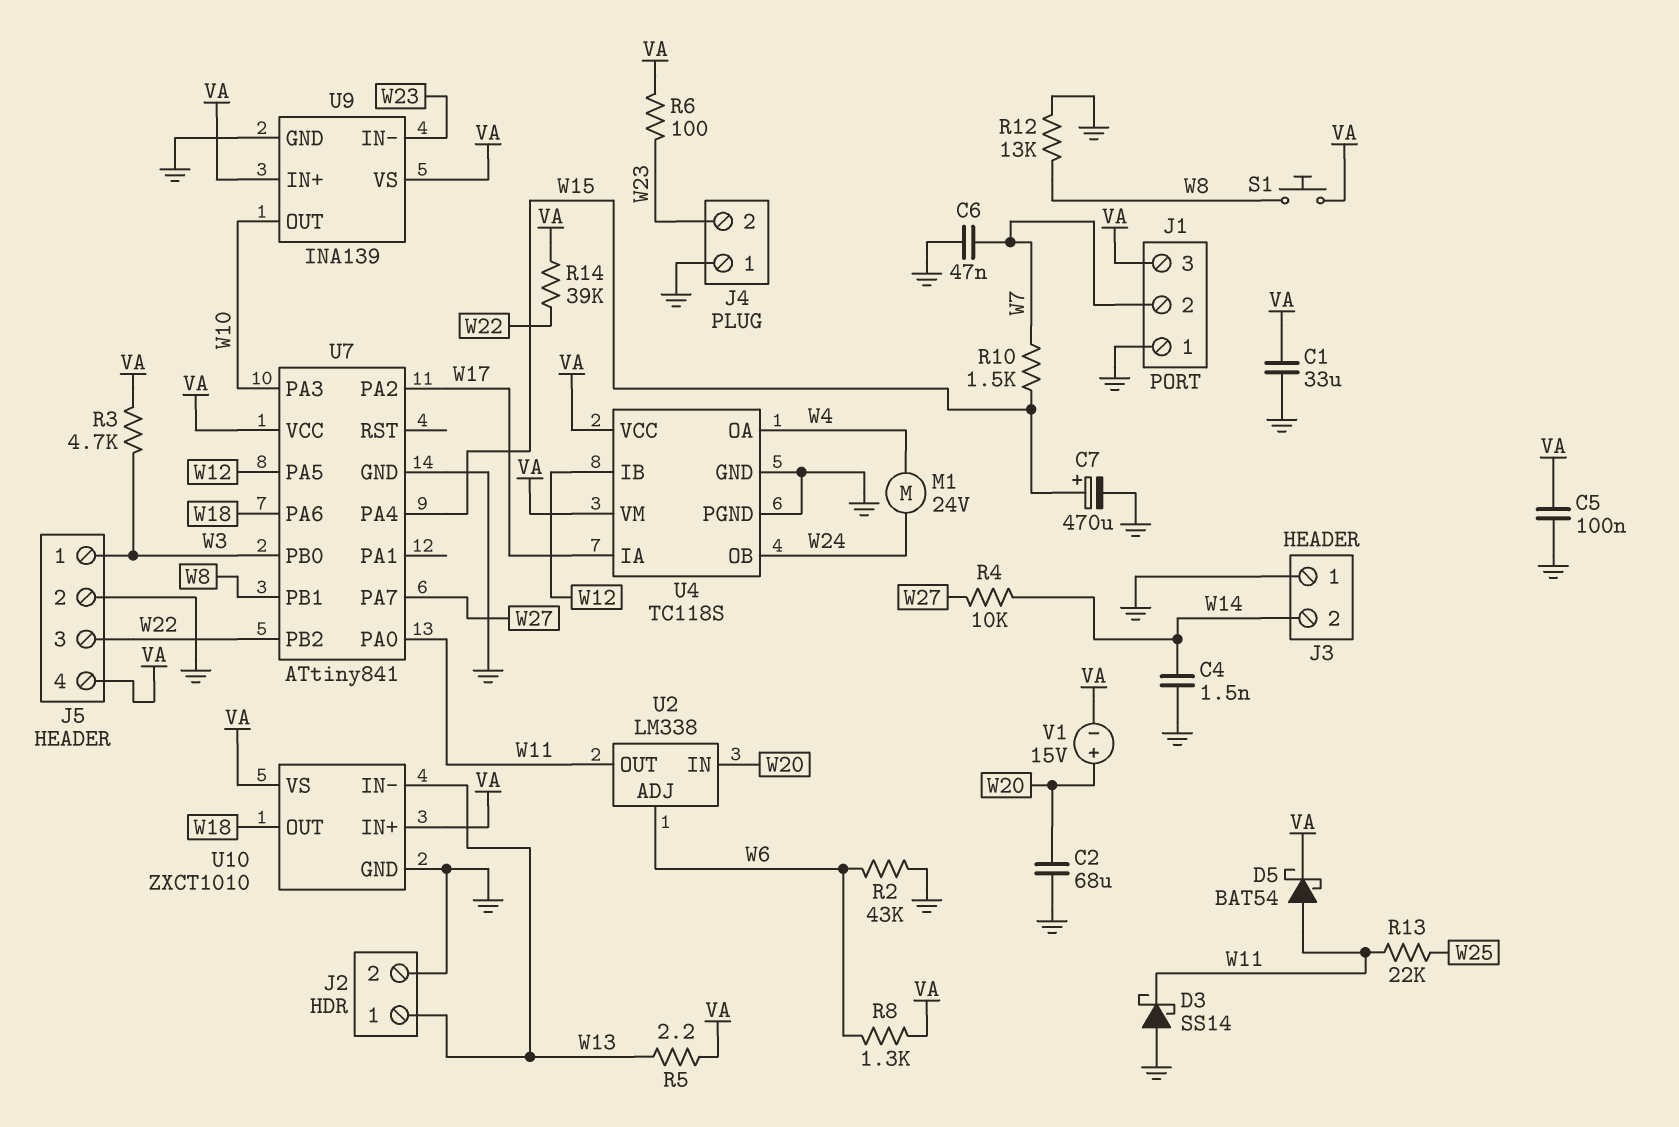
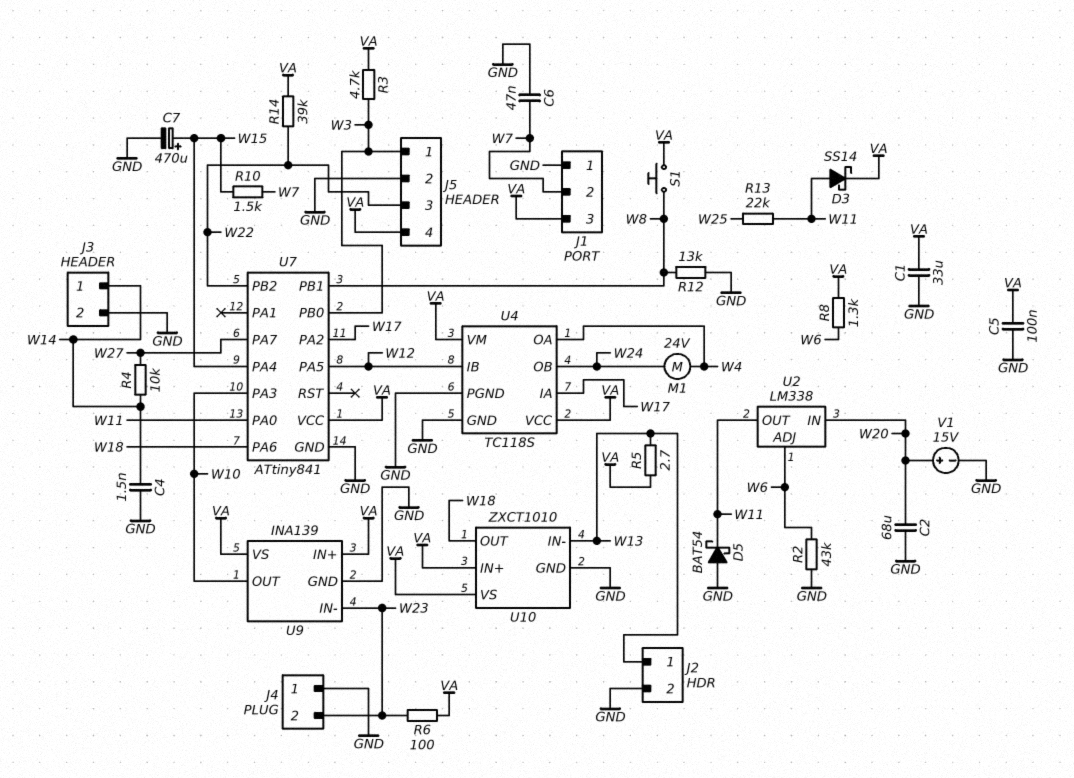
D3: schottky SS14 (A GND, K W11) -> schottky SS14 (A W11, K VA)
D5: schottky BAT54 (A W11, K VA) -> schottky BAT54 (A GND, K W11)
J3 pin 1: GND -> W14
J3 pin 2: W14 -> GND
R5: 2.2 (VA, W13) -> 2.7 (VA, W13)
V1: 15V (plus W20, minus VA) -> 15V (plus W20, minus GND)

